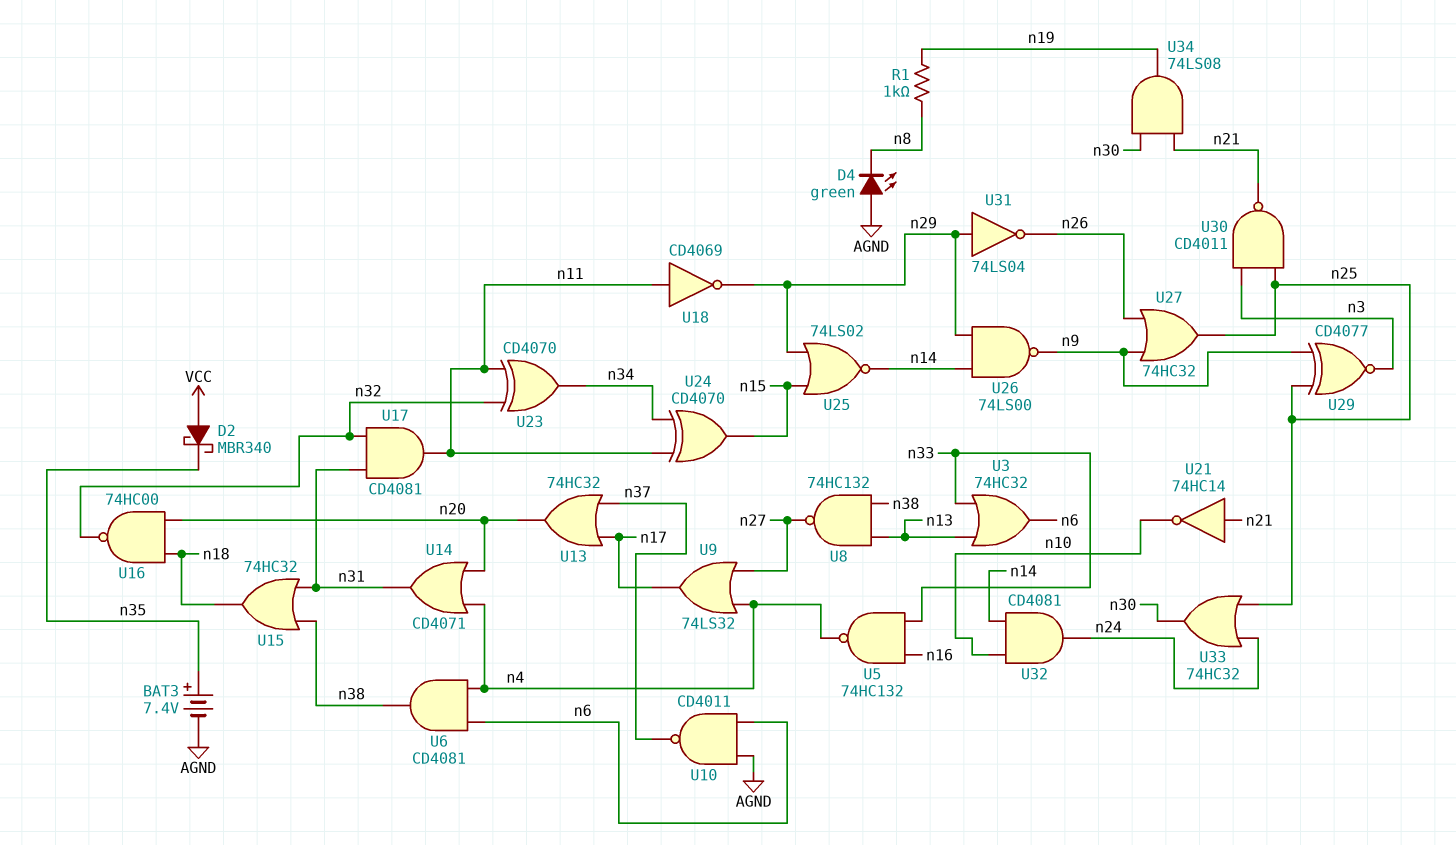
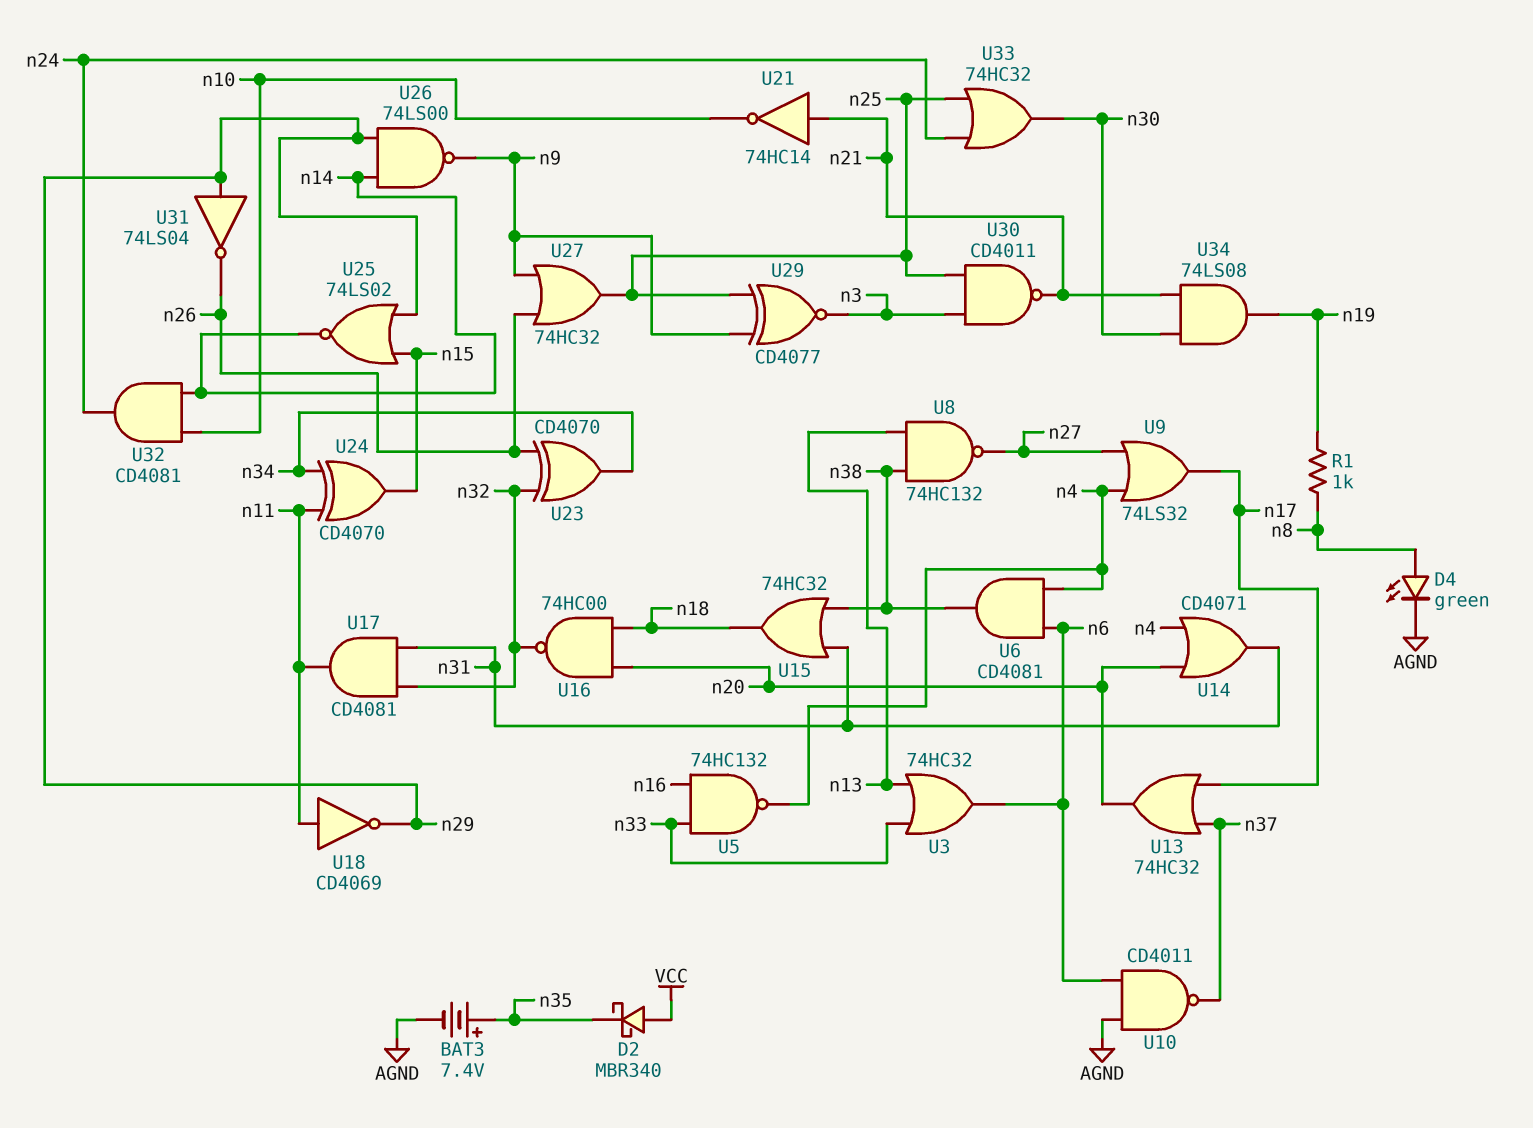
D4: LED green (A AGND, K n8) -> LED green (A n8, K AGND)
U23: XOR CD4070 (in n11, in n32, out n34) -> XOR CD4070 (in n26, in n32, out n34)

